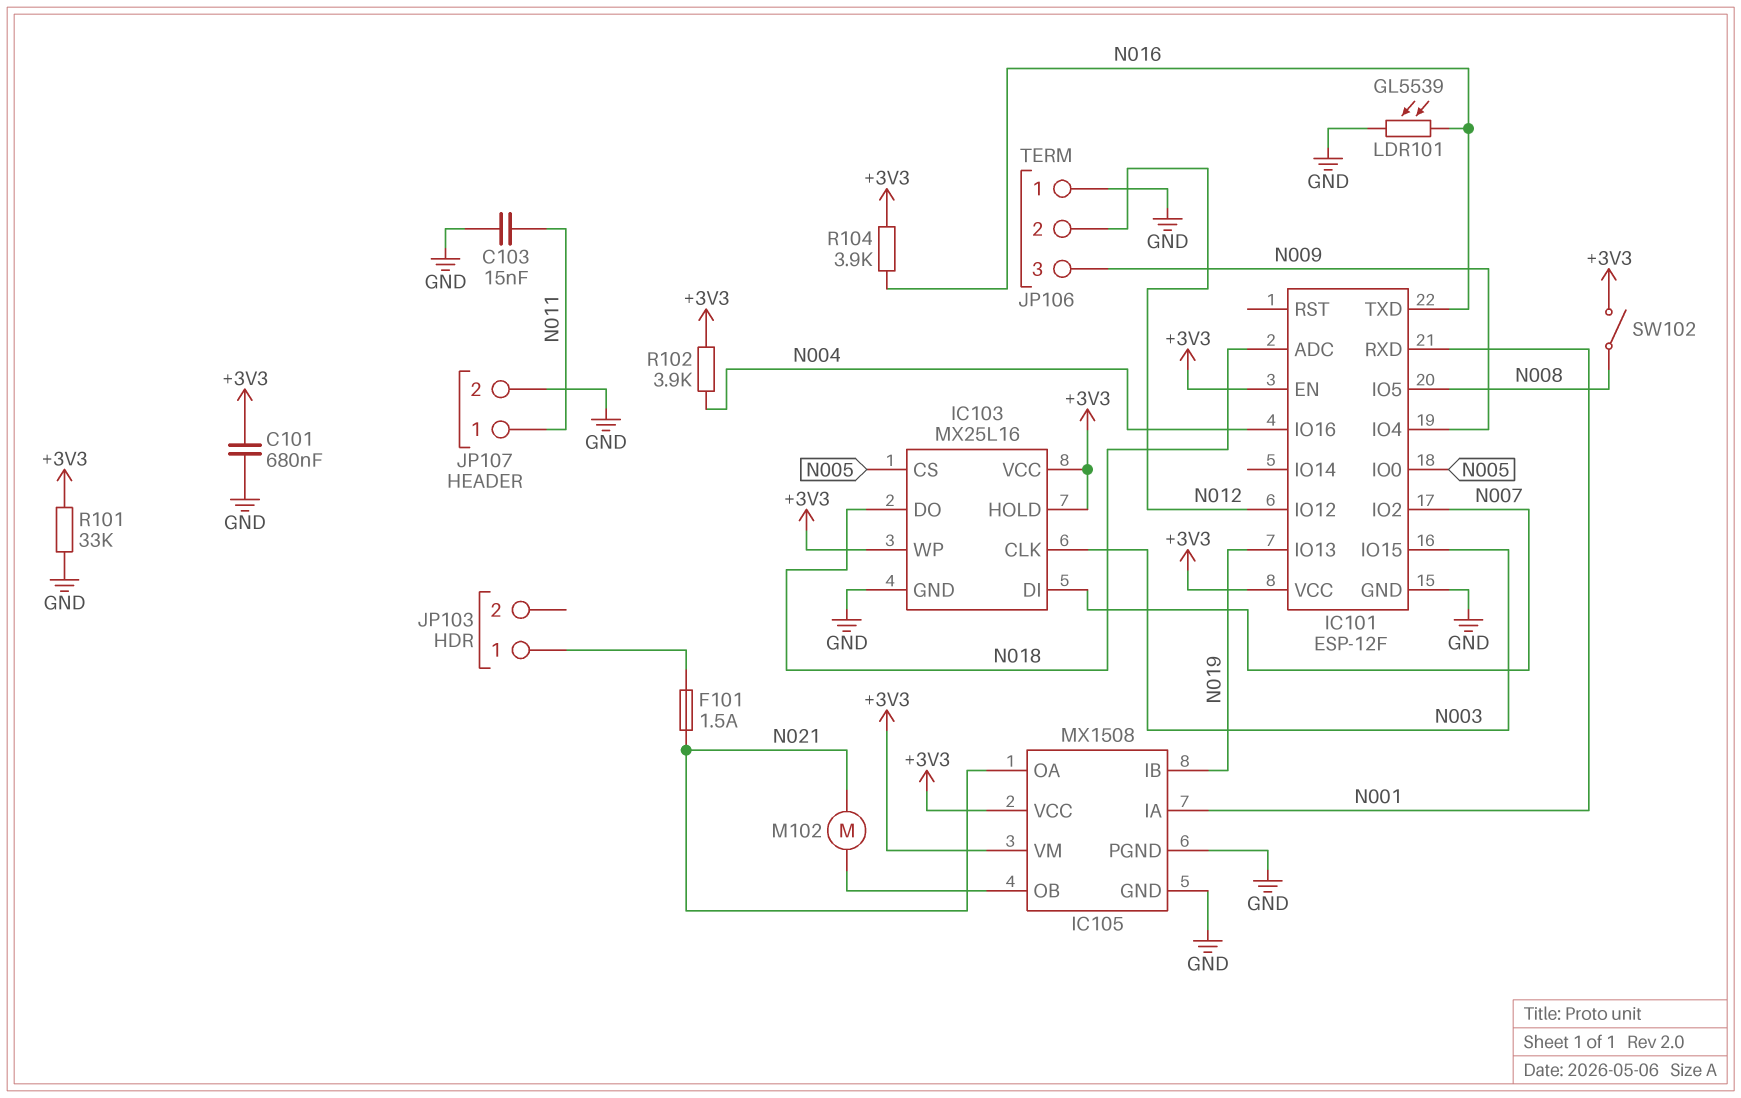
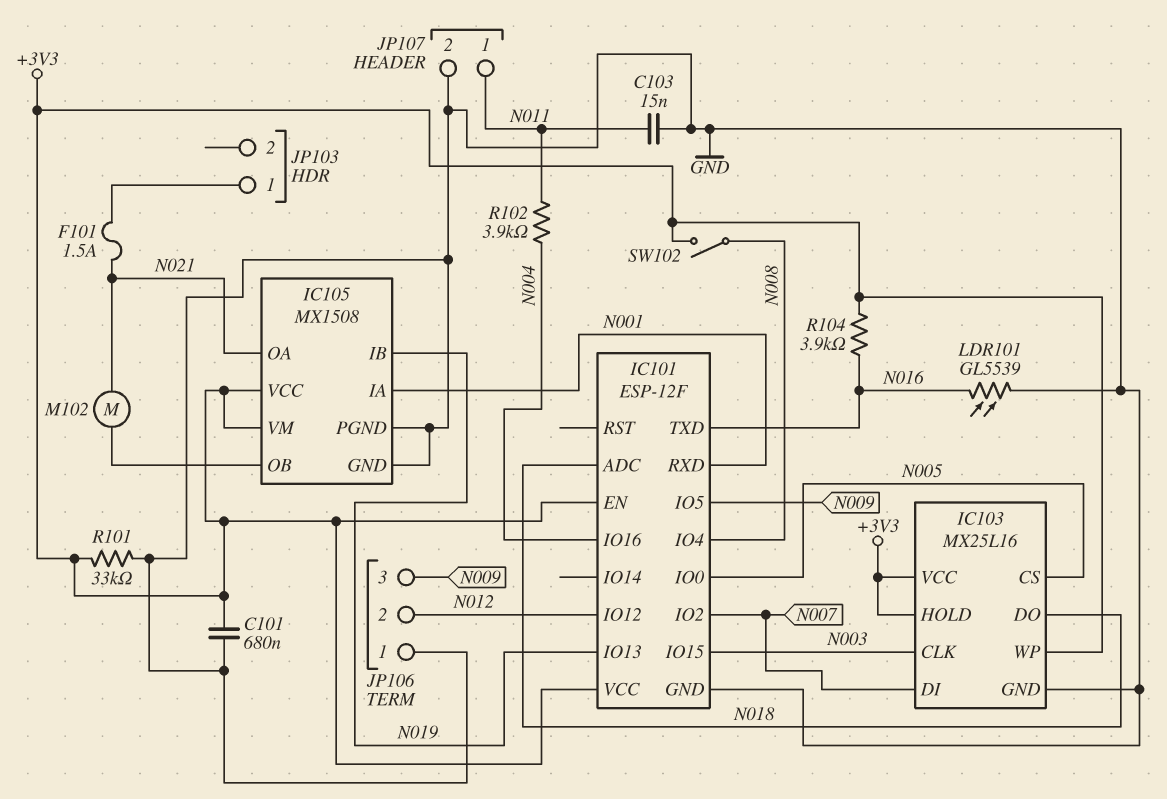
IC101 pin IO4: N009 -> N008
IC101 pin IO5: N008 -> N009
R102: 3.9k (+3V3, N004) -> 3.9k (N004, N011)

